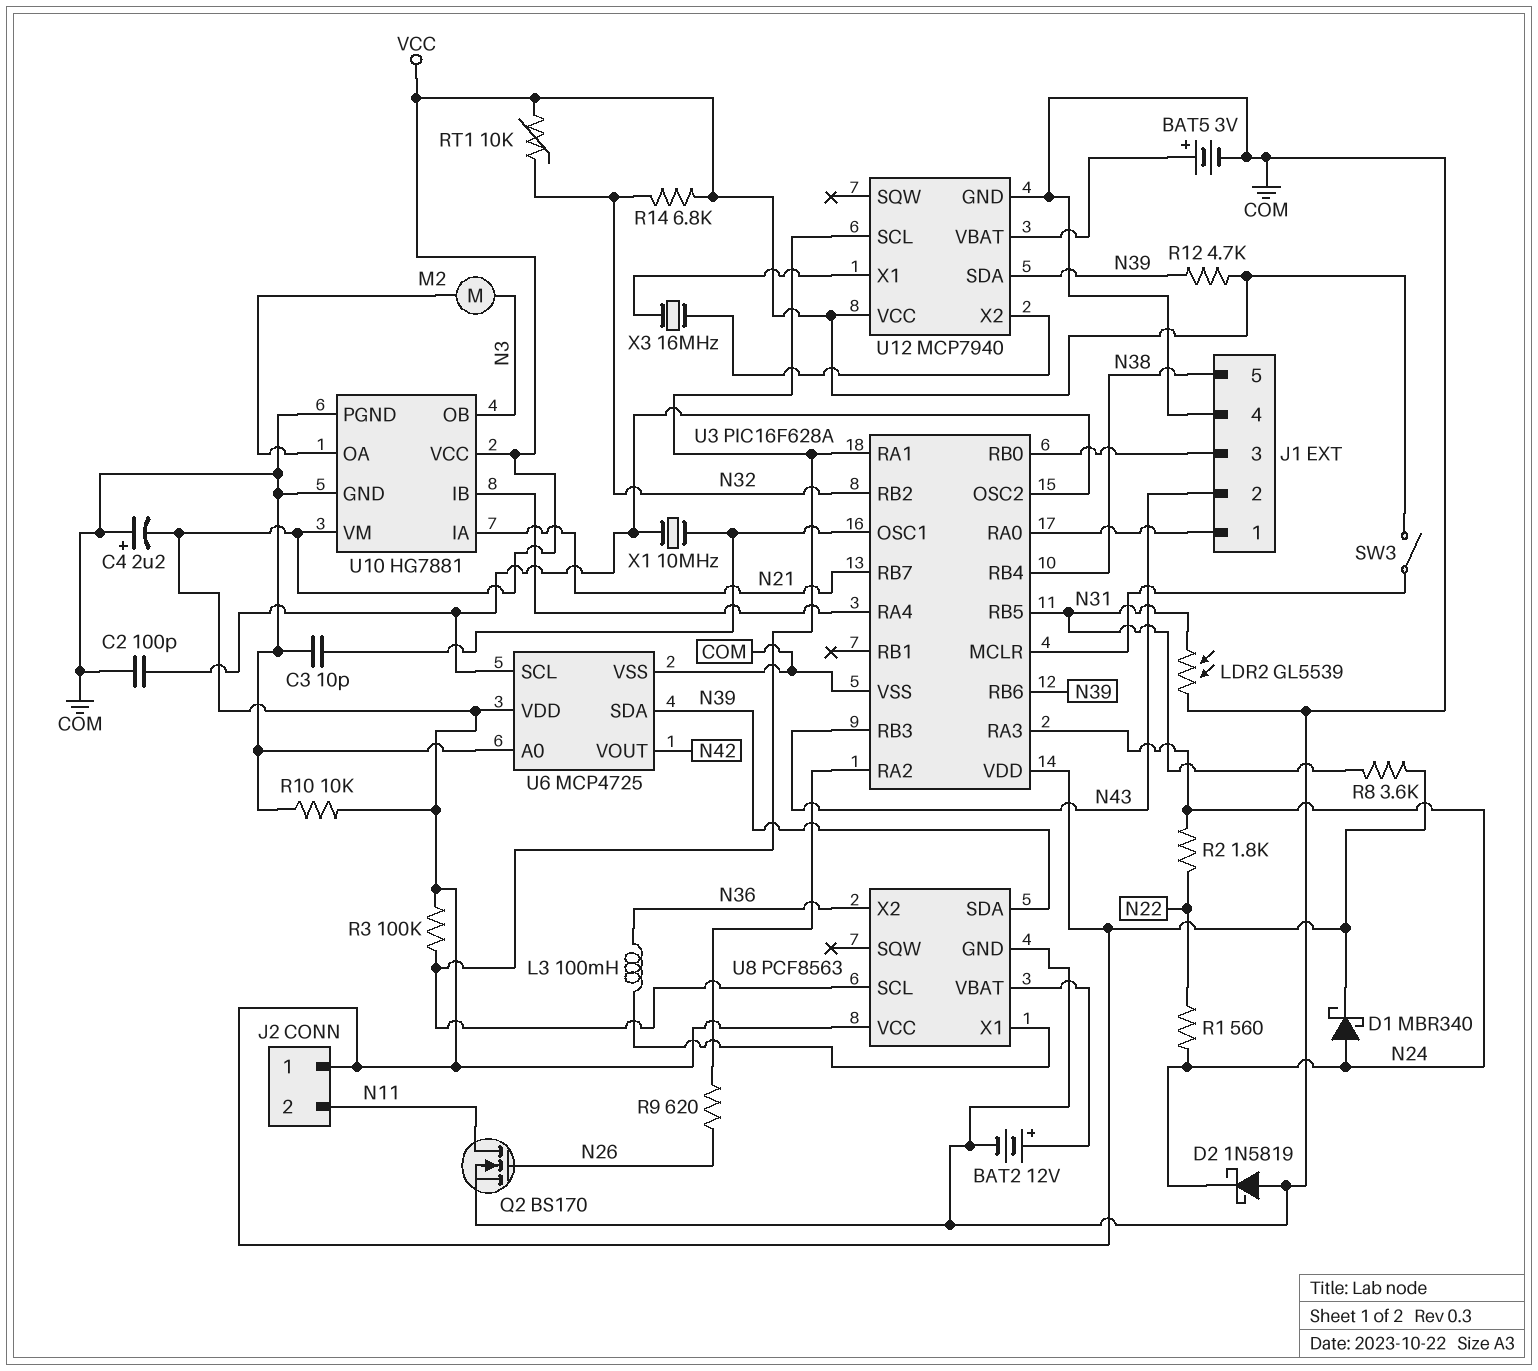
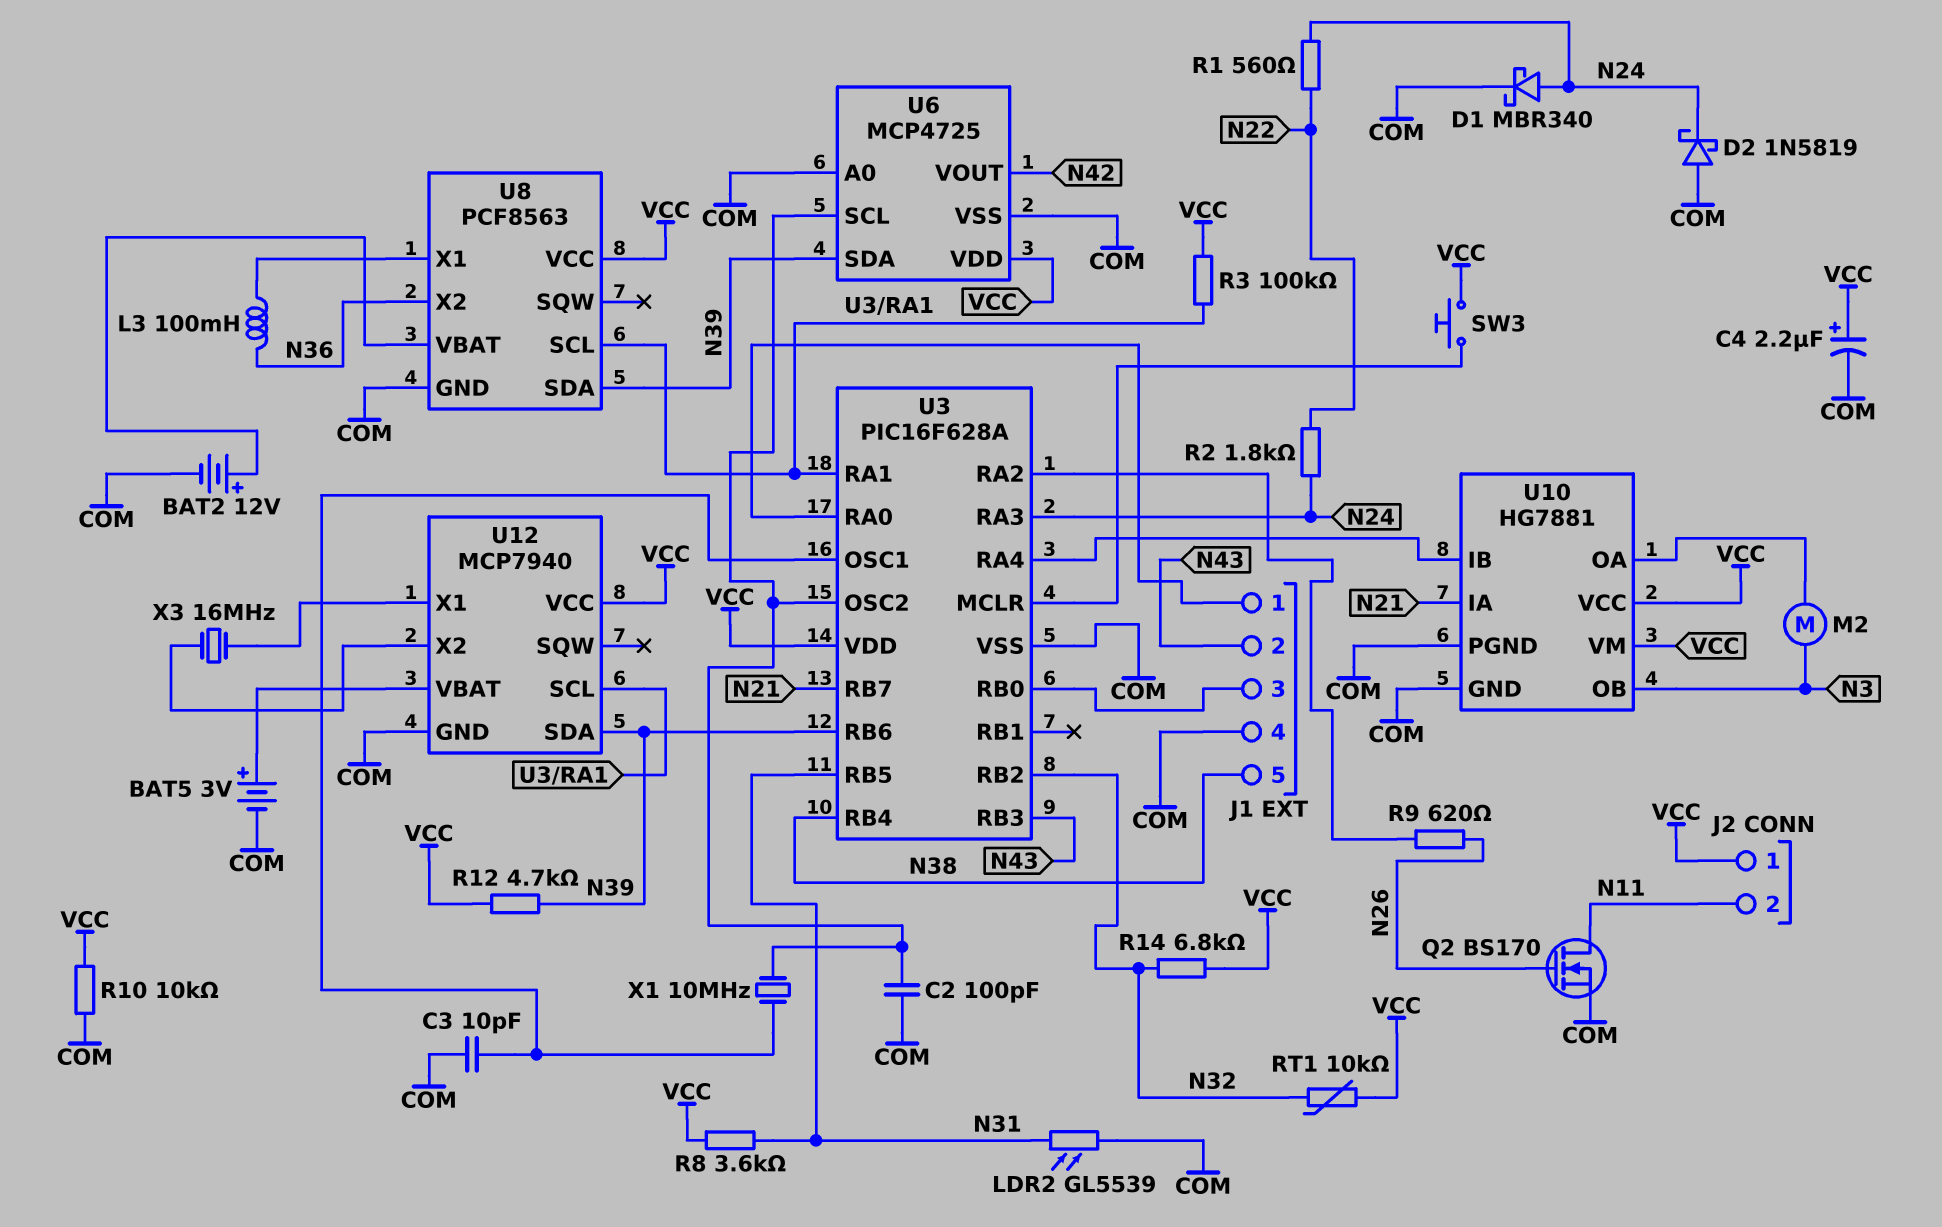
C4: 2.2uF (plus COM, minus VCC) -> 2.2uF (plus VCC, minus COM)
D1: schottky MBR340 (A N24, K VCC) -> schottky MBR340 (A N24, K COM)
SW3: switch (U3/MCLR, VCC) -> button (U3/MCLR, VCC)

